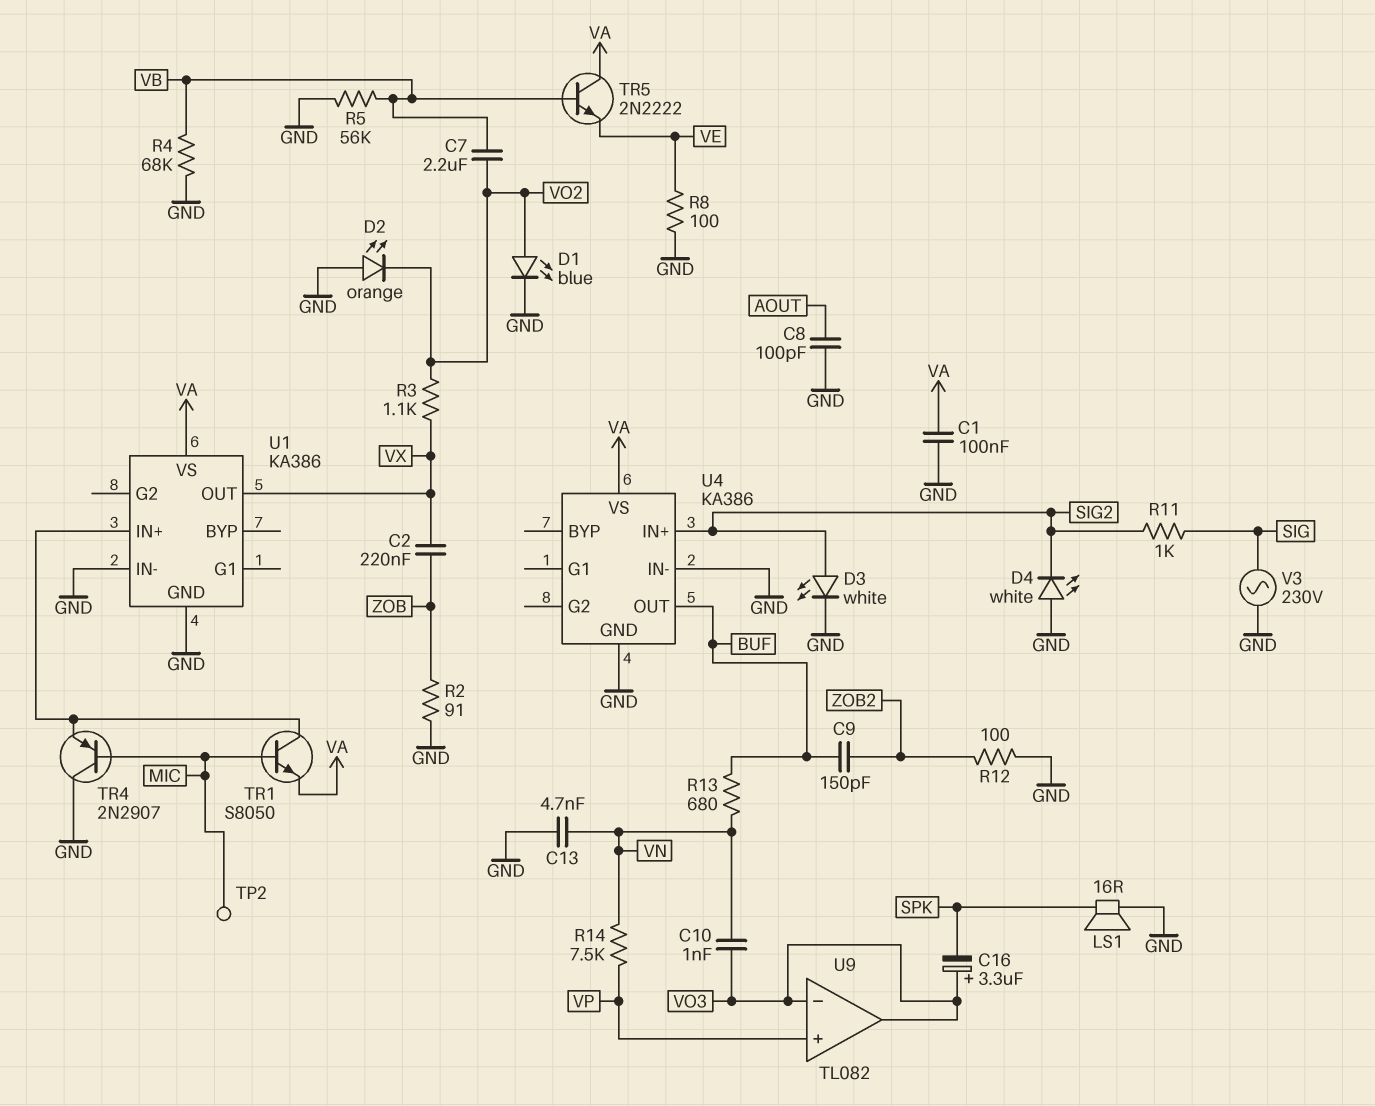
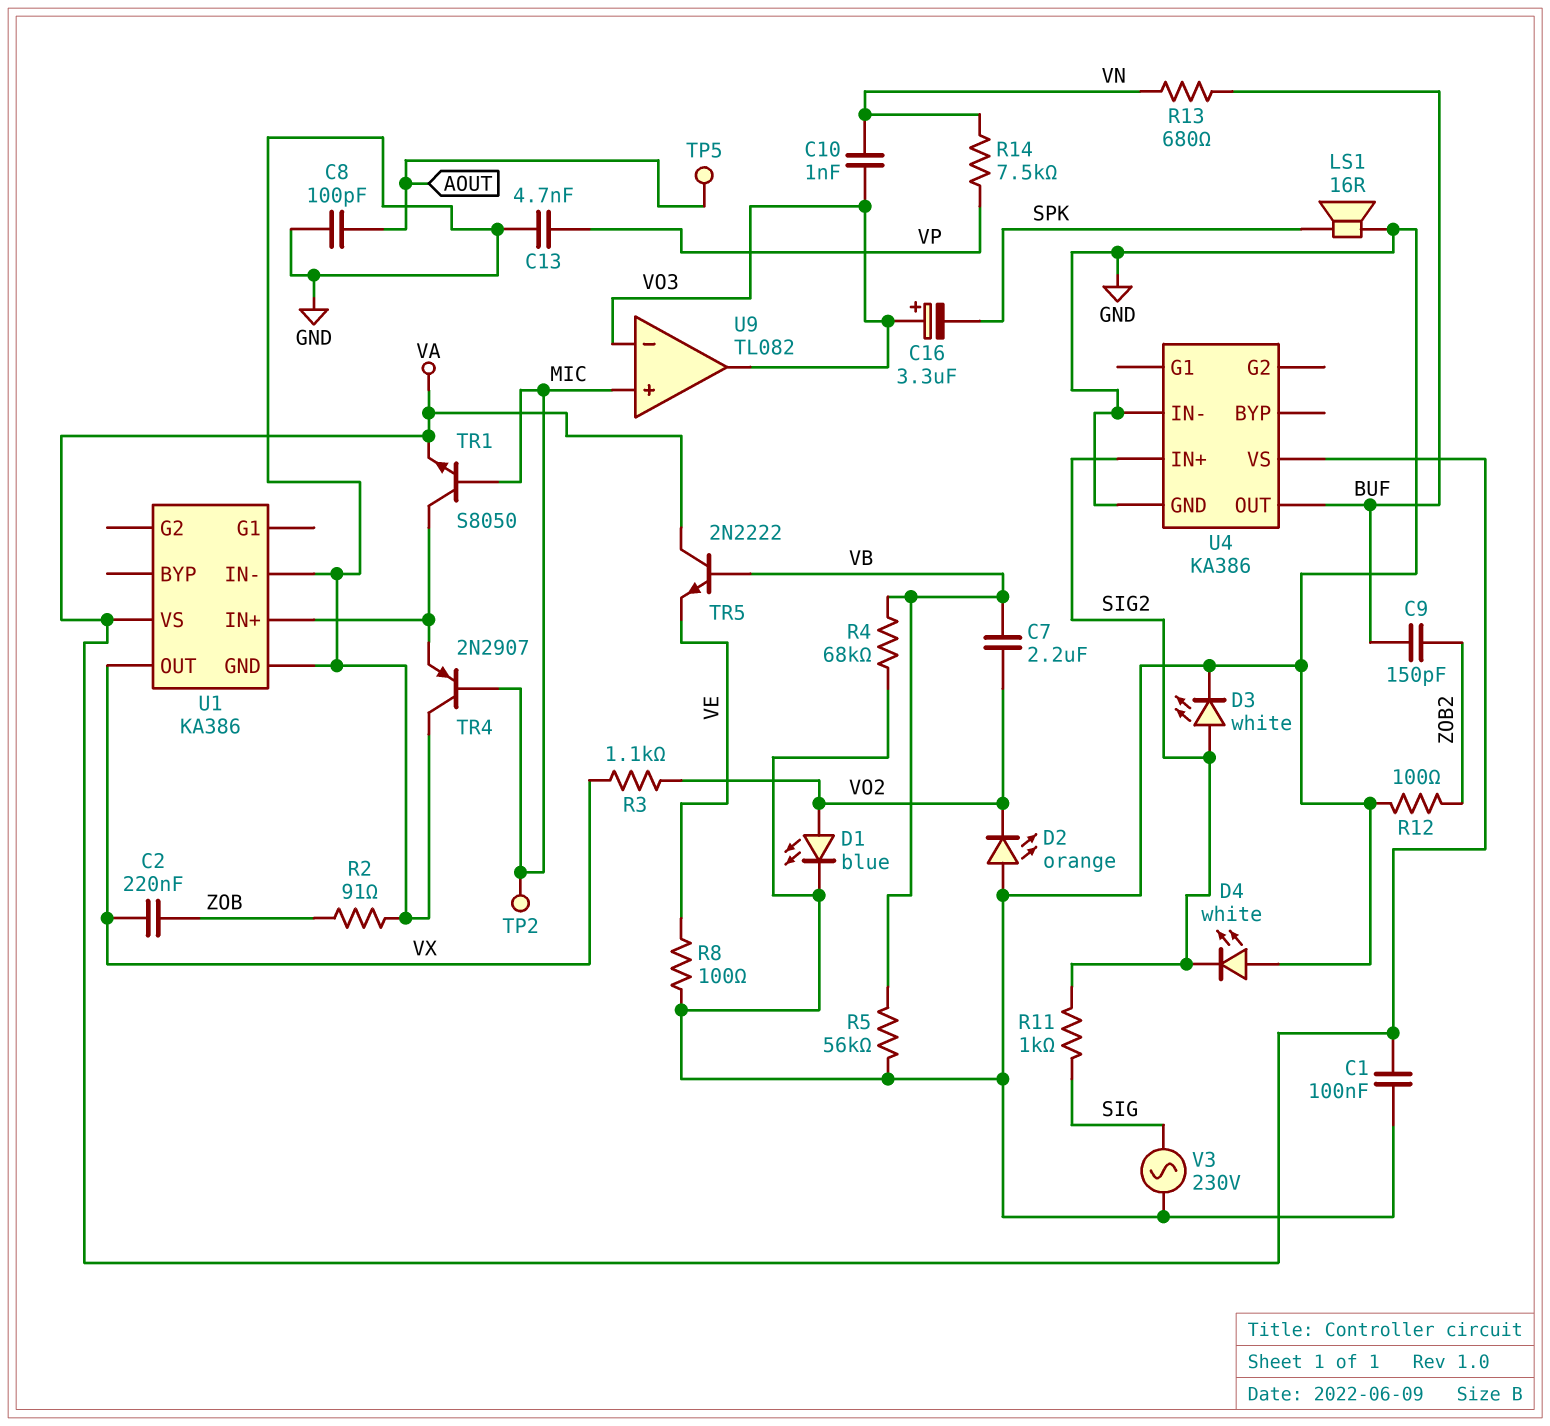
C13: 4.7nF (GND, VN) -> 4.7nF (GND, VP)
TP5: none -> test point (AOUT)
U9 pin in+: VP -> MIC

